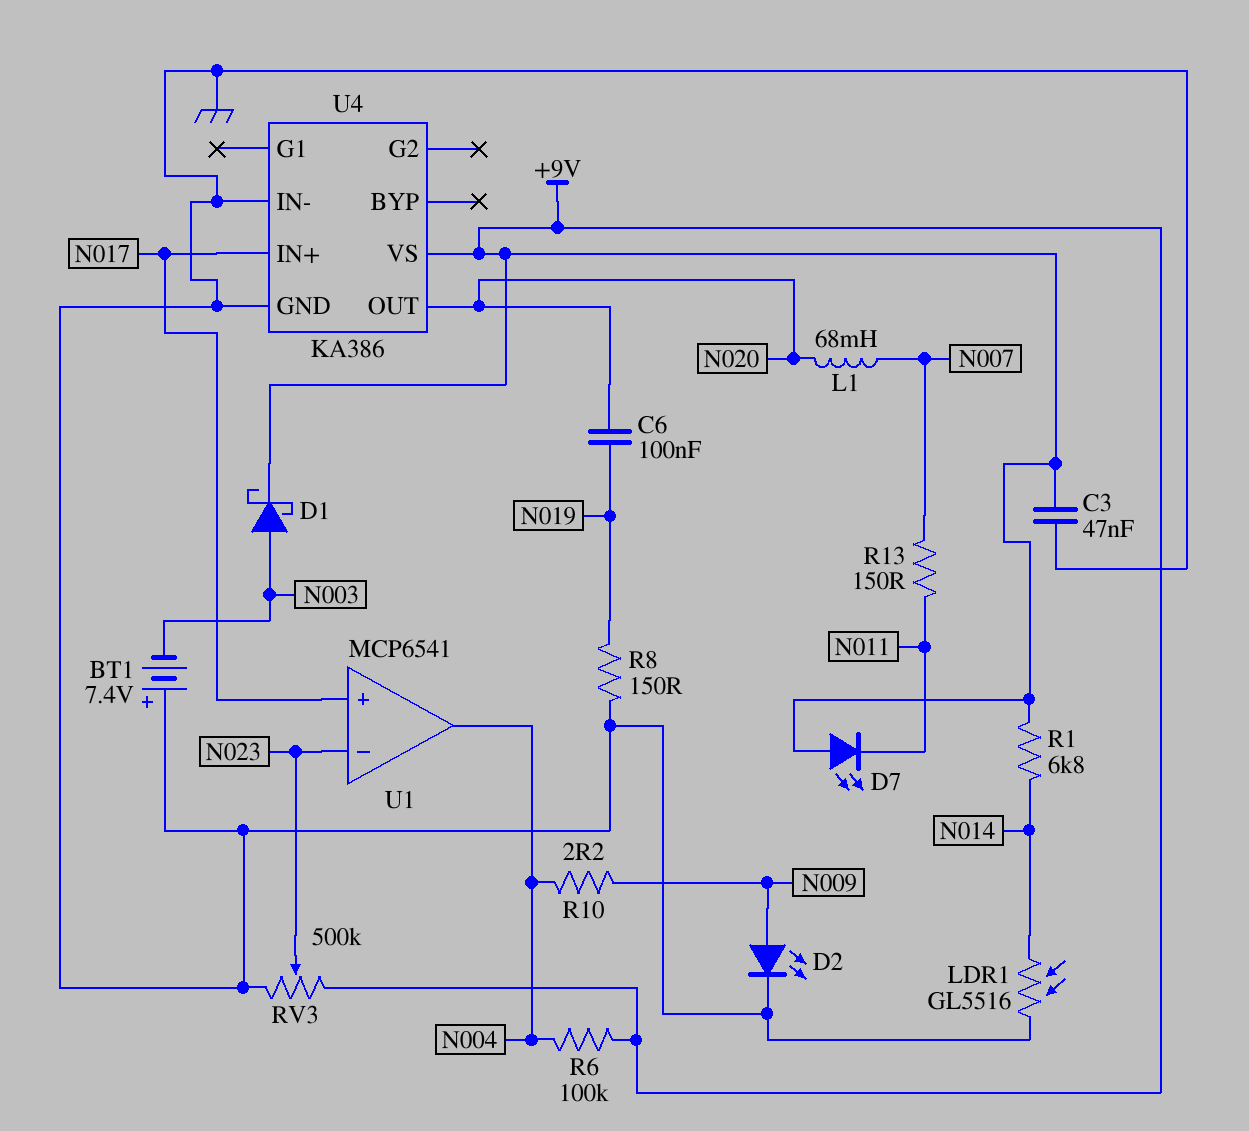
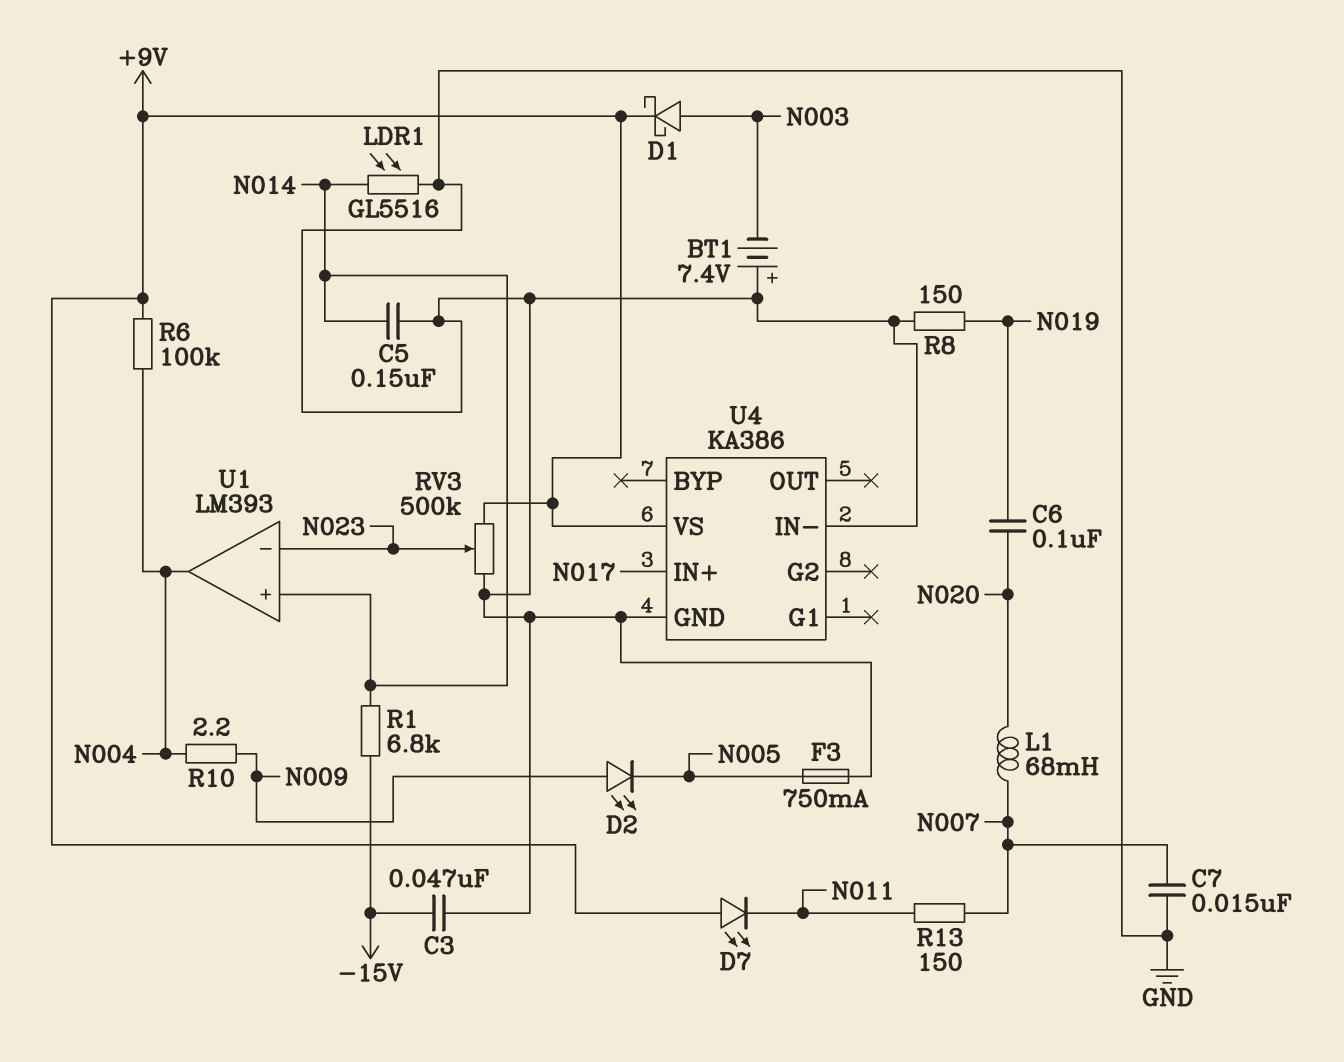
C3: 47nF (+9V, GND) -> 47nF (-15V, GND)
C5: none -> 150nF (GND, N014)
C7: none -> 15nF (GND, N007)
D2: LED (A N009, K GND) -> LED (A N009, K N005)
F3: none -> 750mA (GND, N005)
R1: 6.8k (+9V, N014) -> 6.8k (-15V, N014)
U1: MCP6541 -> LM393
U1 pin in+: N017 -> N014
U4 pin OUT: N020 -> none

